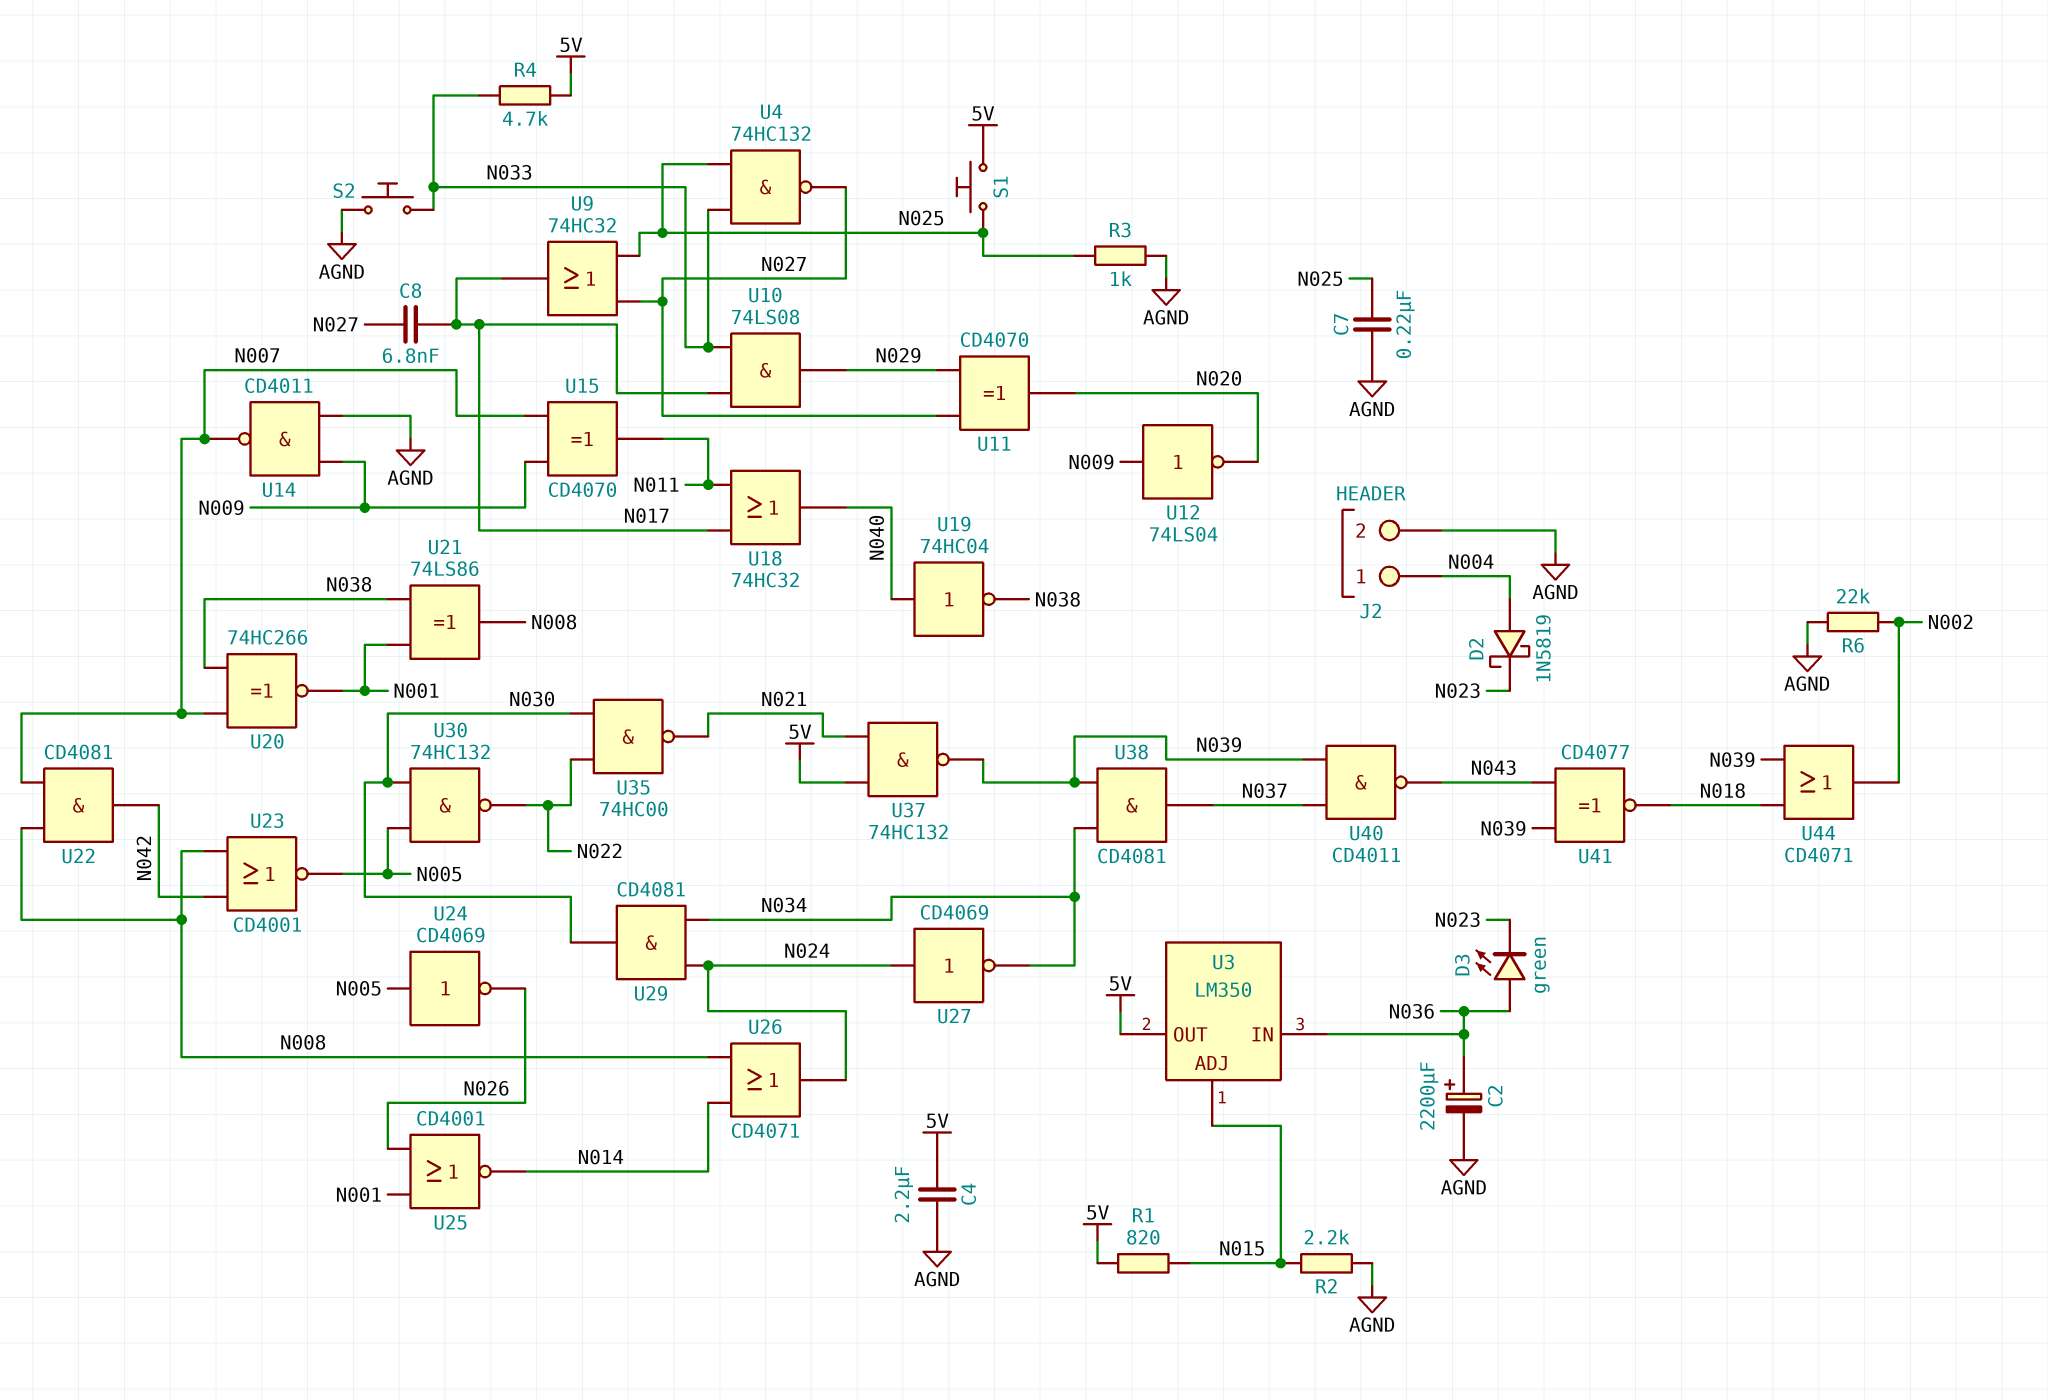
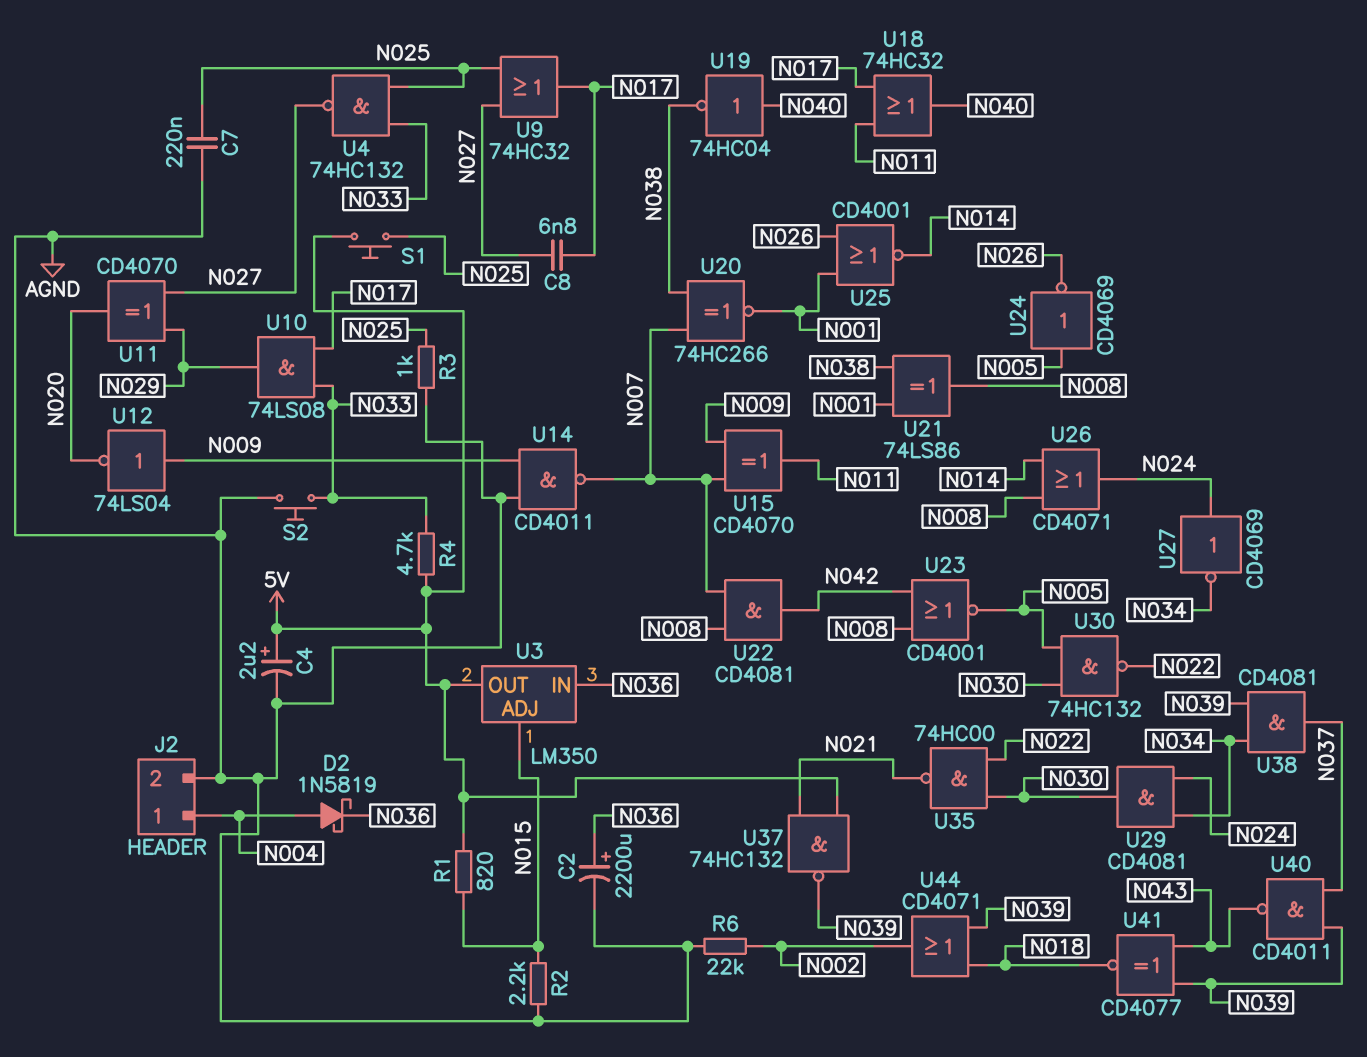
C4: 2.2uF (5V, AGND) -> 2.2uF (plus 5V, minus AGND)
D2: schottky 1N5819 (A N004, K N023) -> schottky 1N5819 (A N004, K N036)
D3: LED green (A N036, K N023) -> none

